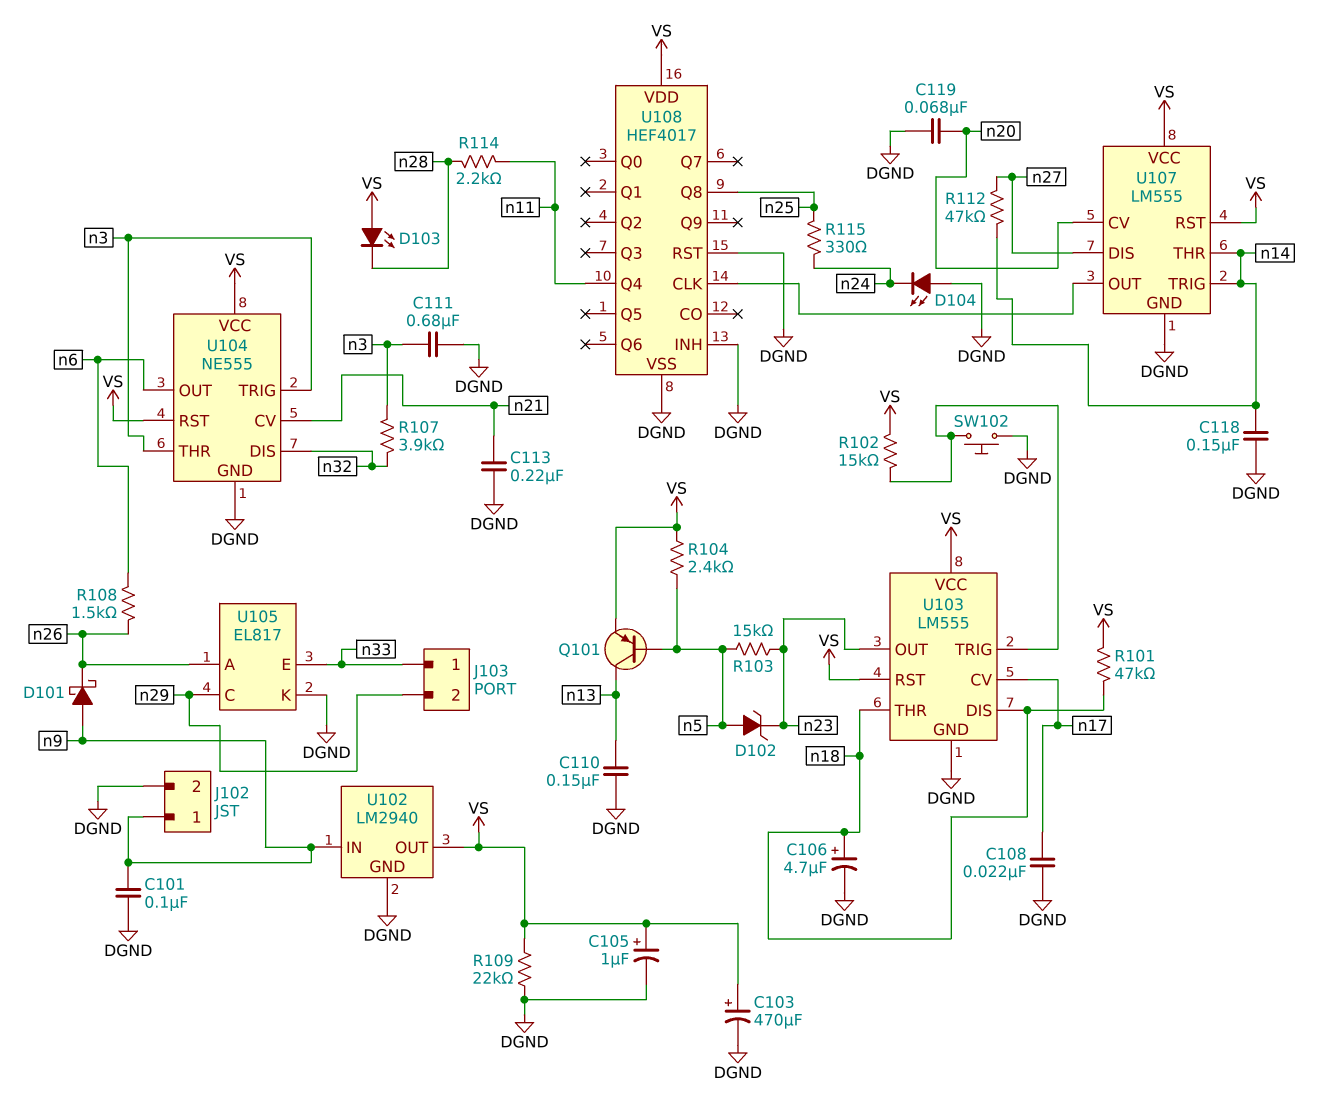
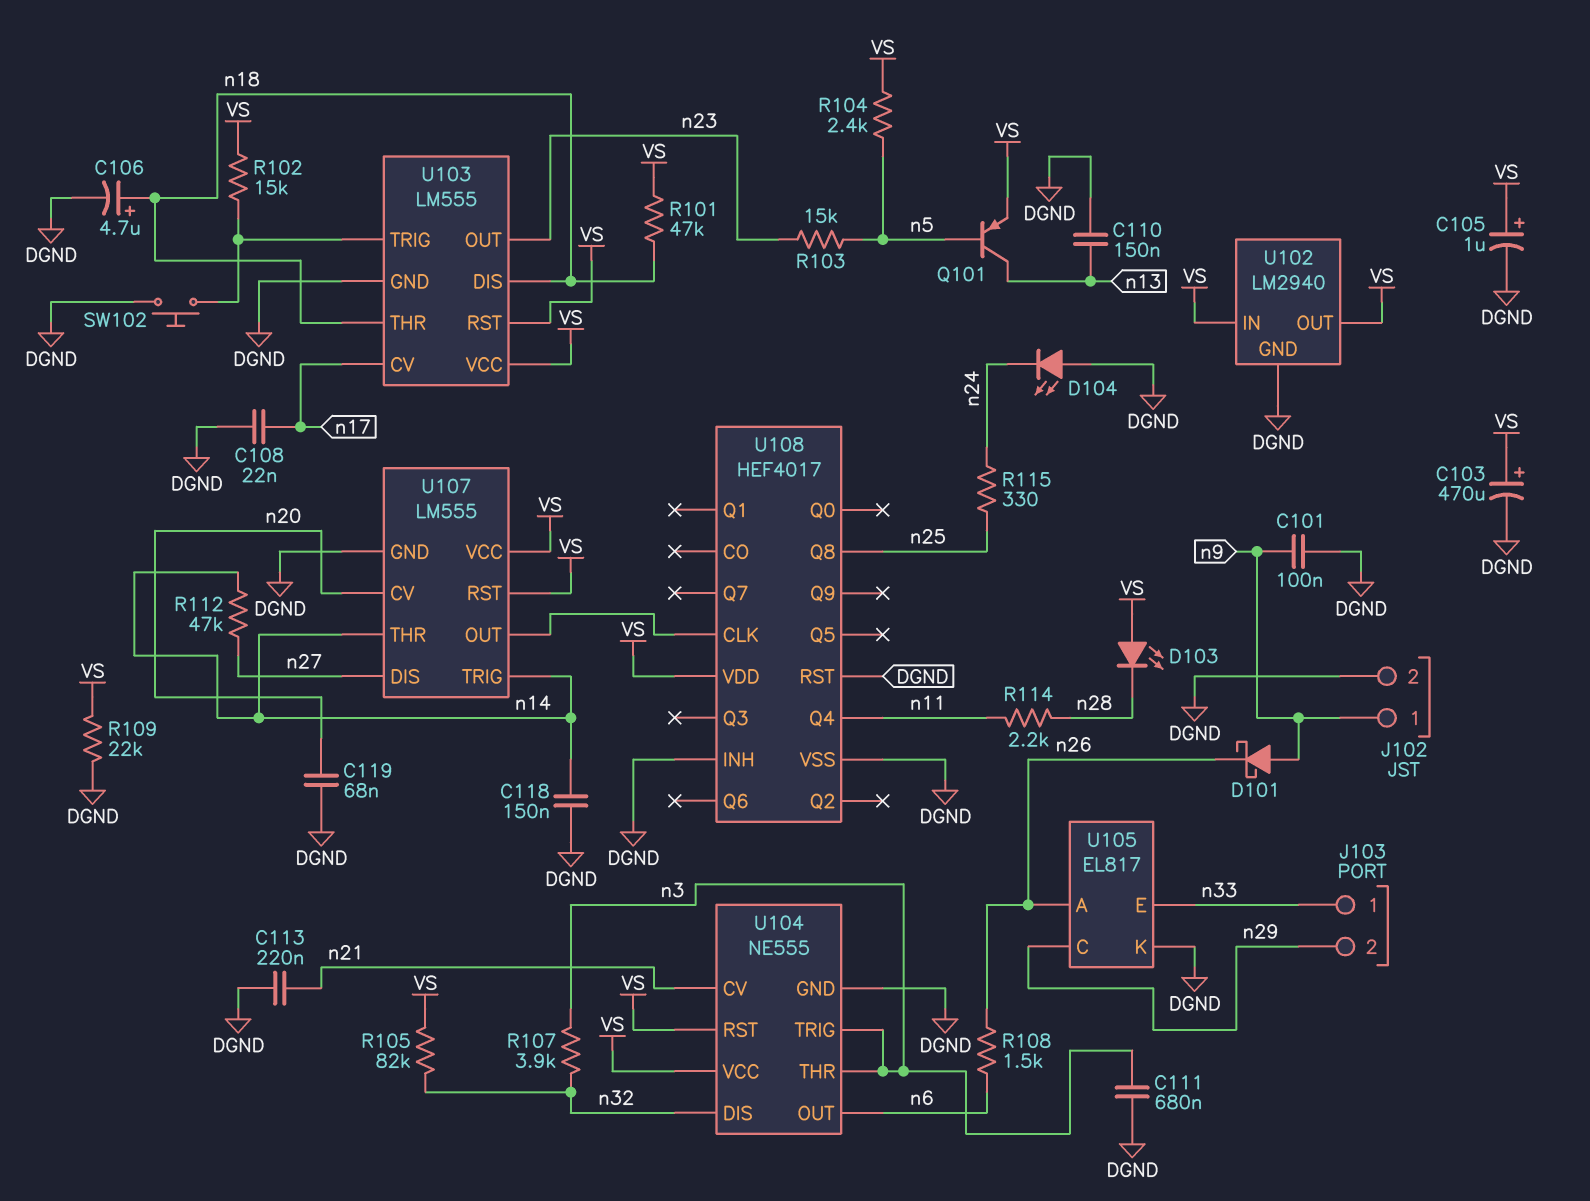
D102: zener (A n5, K n23) -> none
R105: none -> 82k (VS, n32)
U102 pin IN: n9 -> VS

